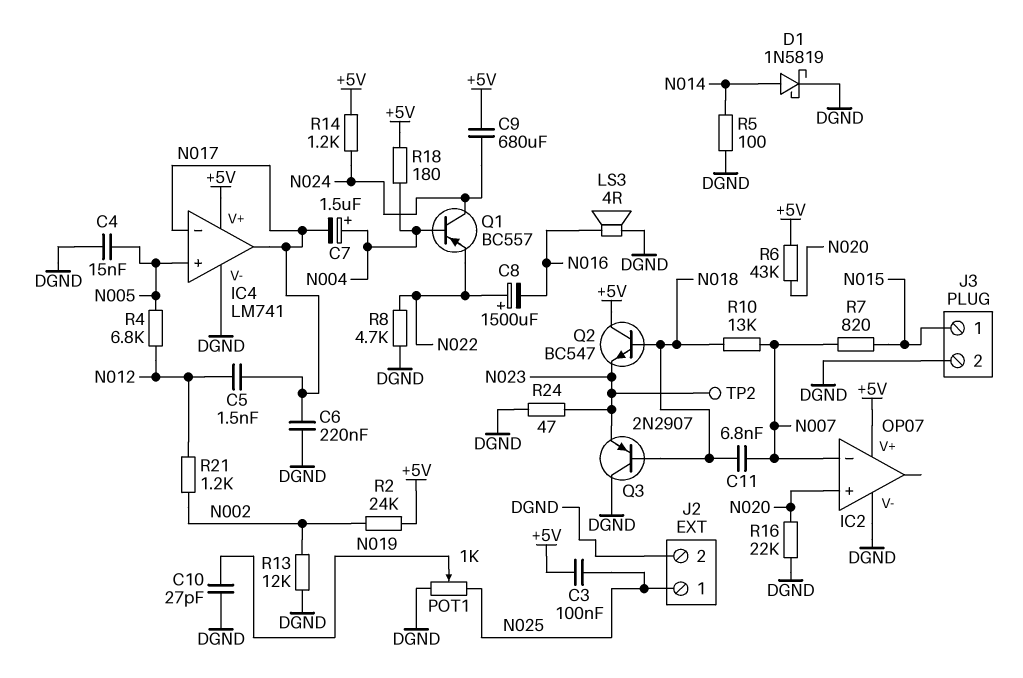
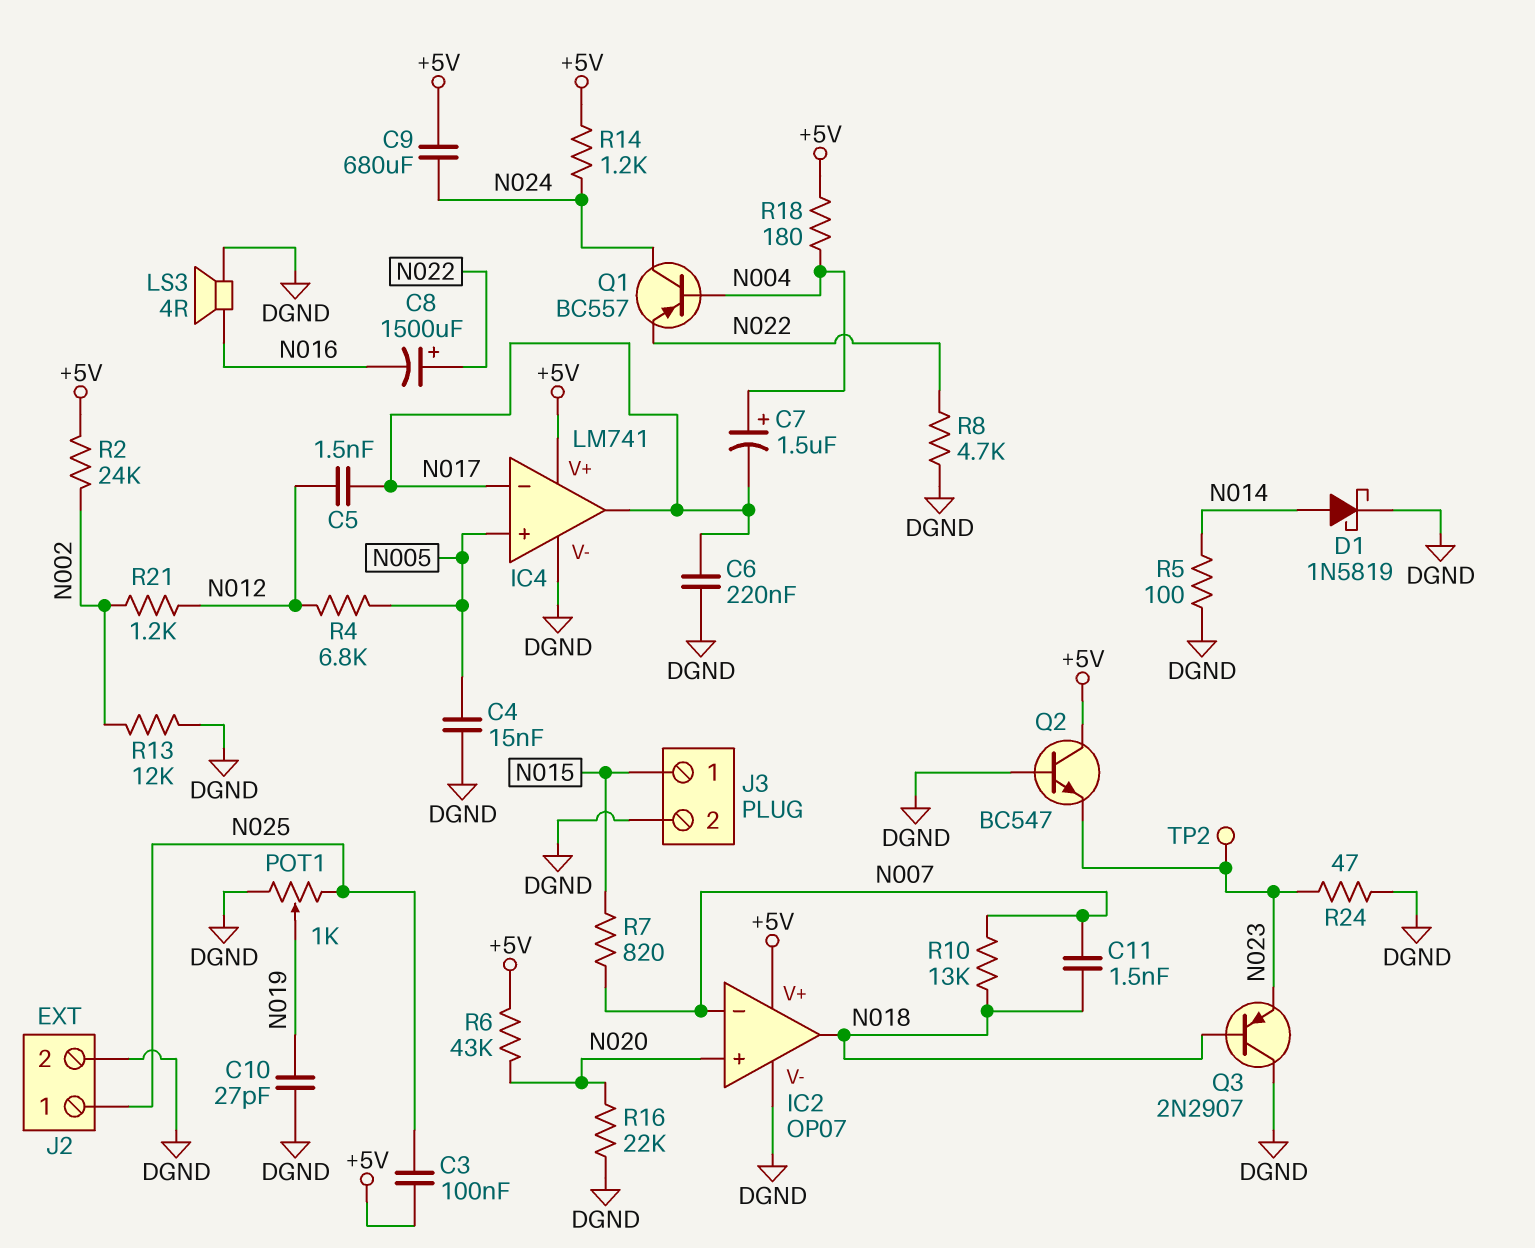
C11: 6.8nF (N007, N018) -> 1.5nF (N007, N018)
IC2 pin out: none -> N018
Q2: NPN BC547 (B N018, C +5V, E N023) -> NPN BC547 (B DGND, C +5V, E N023)

